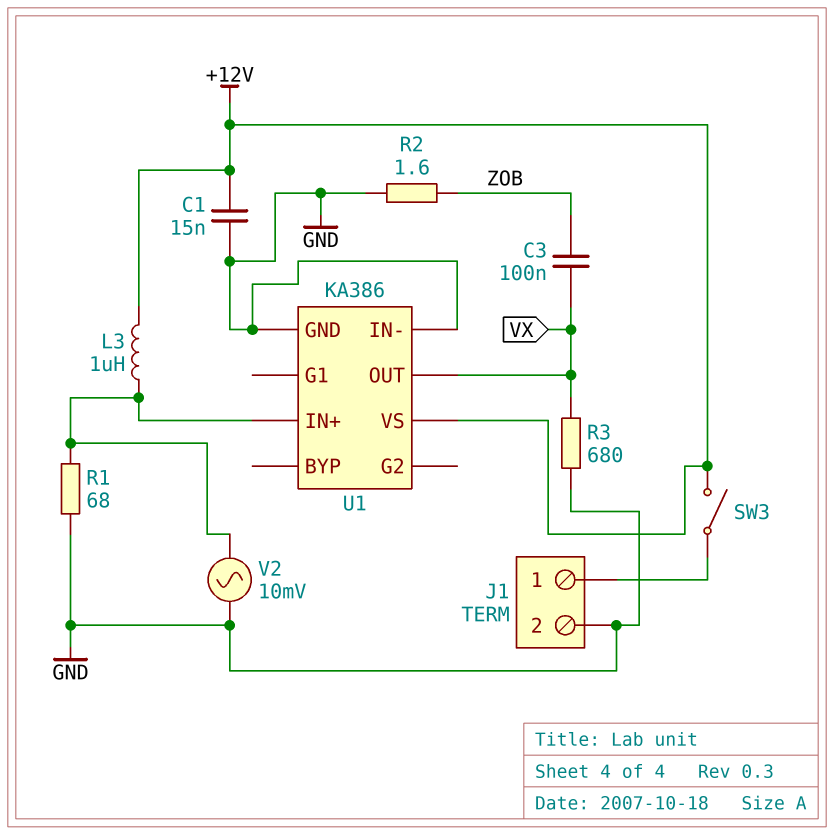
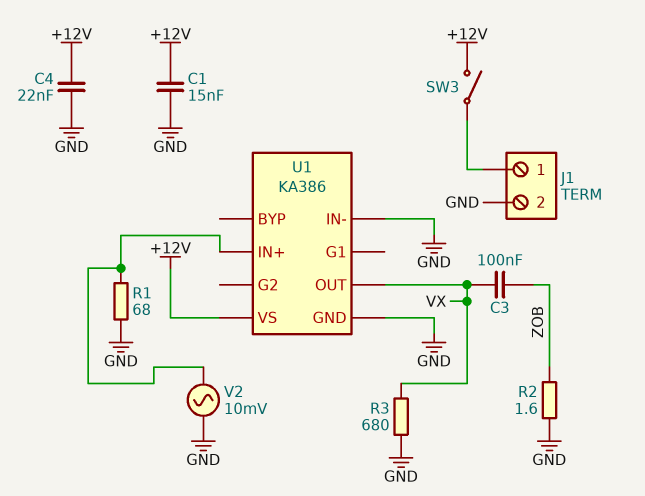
C4: none -> 22nF (+12V, GND)
L3: 1uH (+12V, U1/IN+) -> none

